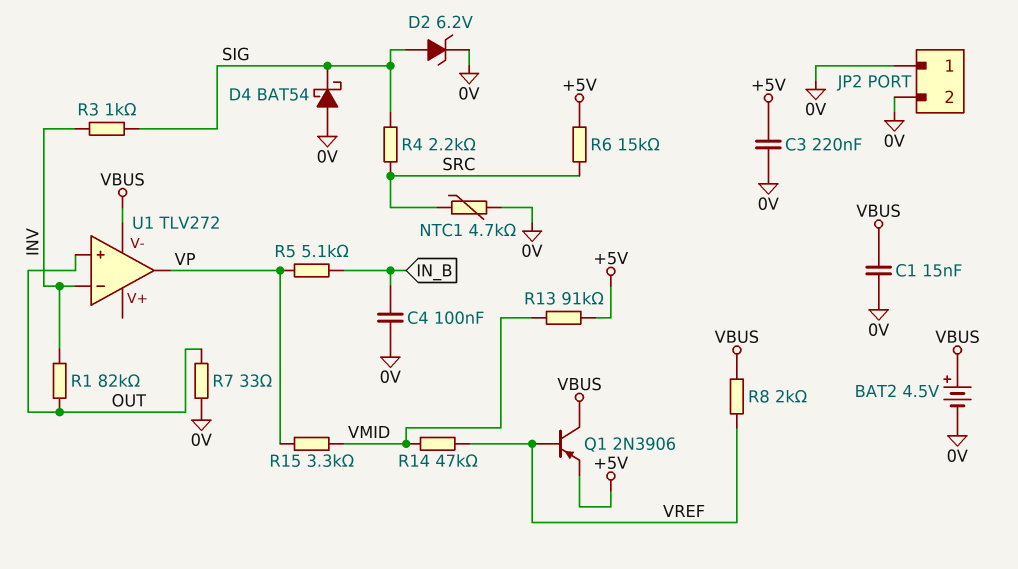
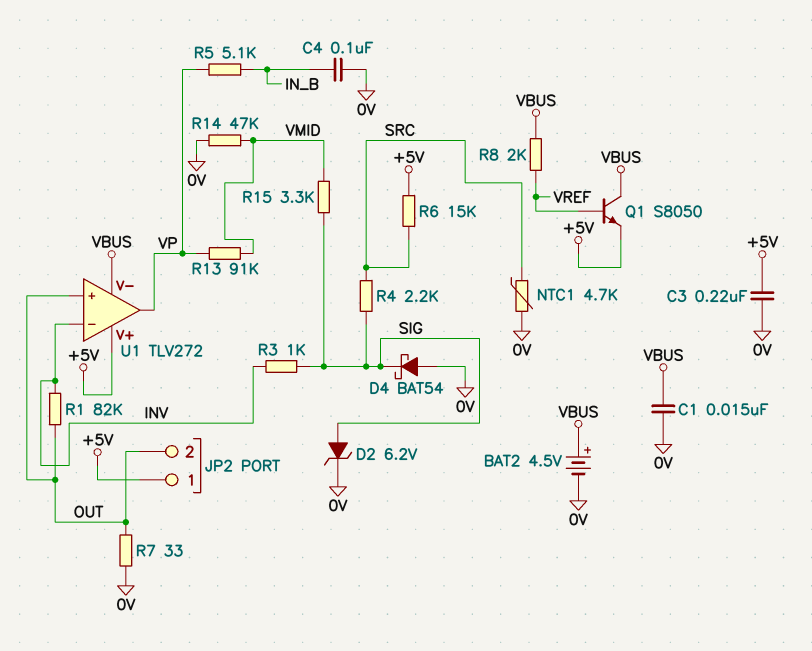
JP2 pin 1: 0V -> +5V
JP2 pin 2: 0V -> OUT
Q1: PNP 2N3906 (B VREF, C VBUS, E +5V) -> NPN S8050 (B VREF, C VBUS, E +5V)
R13: 91k (+5V, VMID) -> 91k (VMID, VP)
R14: 47k (VMID, VREF) -> 47k (0V, VMID)
R15: 3.3k (VMID, VP) -> 3.3k (SIG, VMID)
U1 pin V+: none -> +5V

